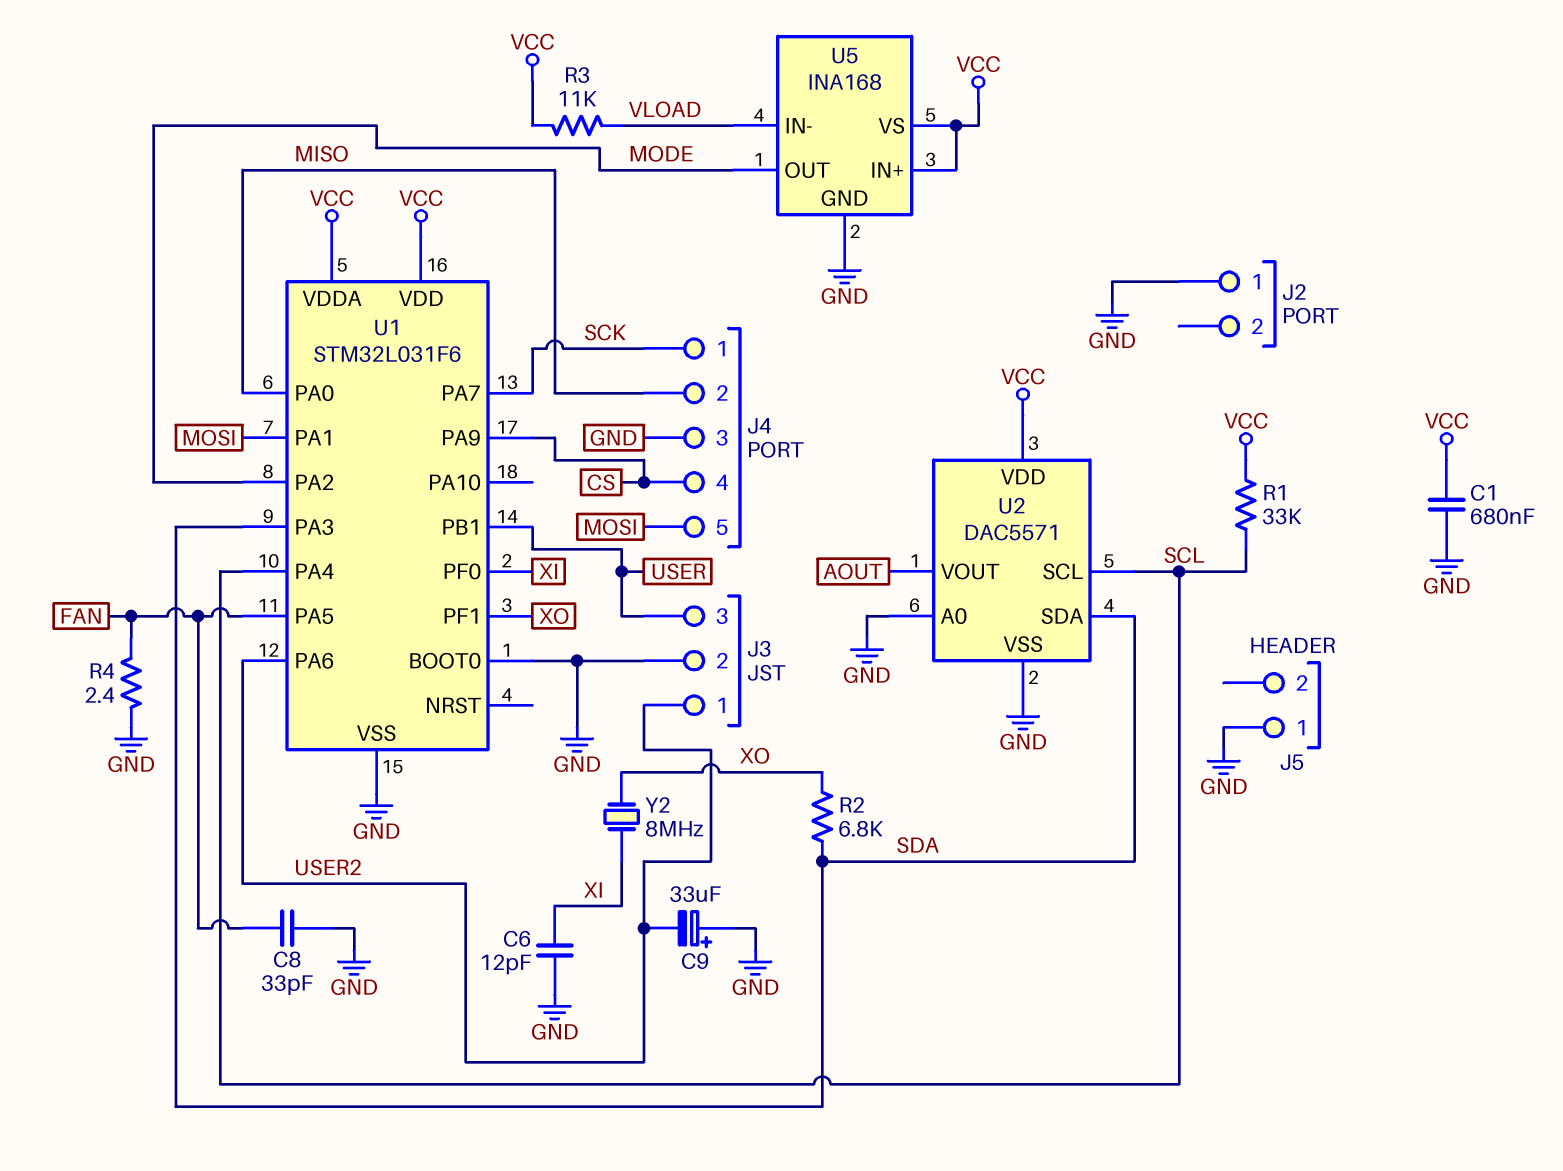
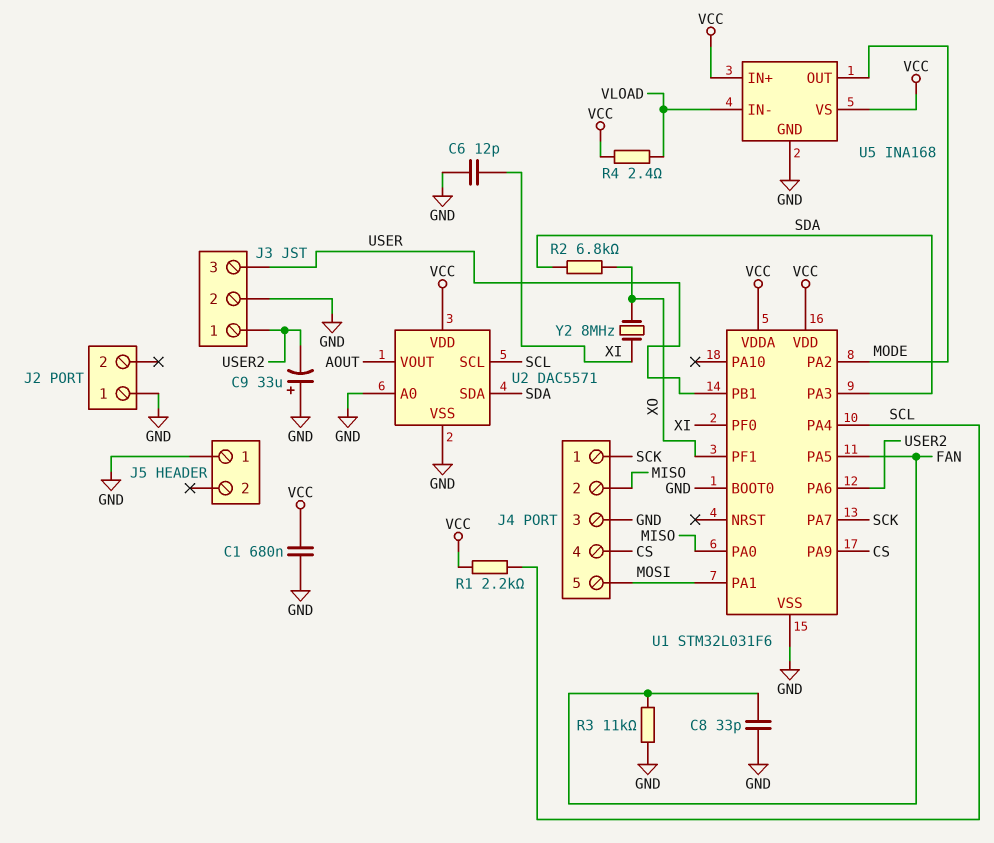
R1: 33k (SCL, VCC) -> 2.2k (SCL, VCC)
R3: 11k (VCC, VLOAD) -> 11k (FAN, GND)
R4: 2.4 (FAN, GND) -> 2.4 (VCC, VLOAD)

